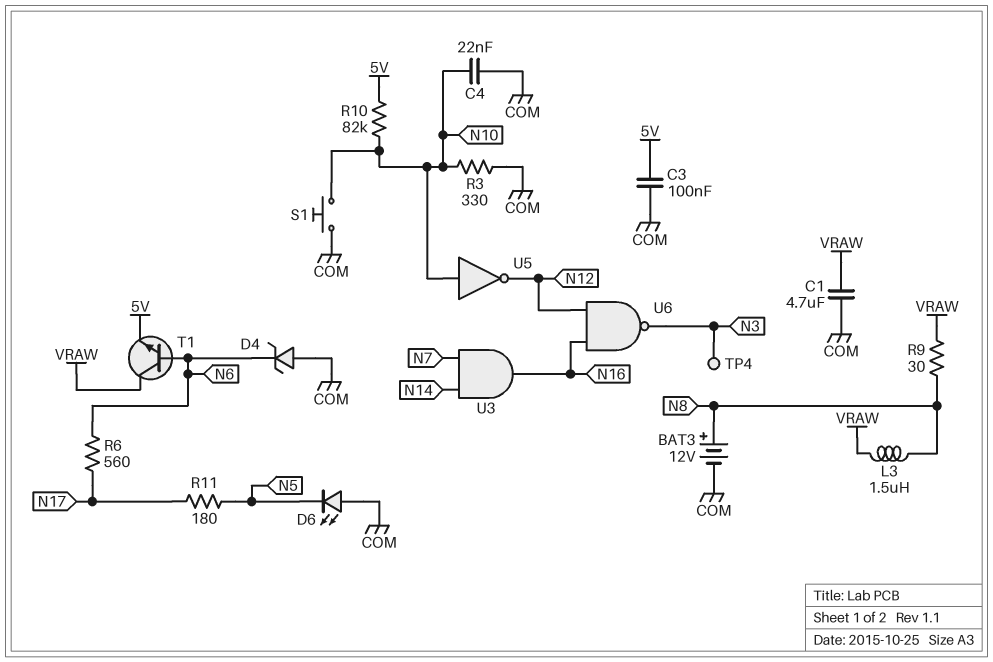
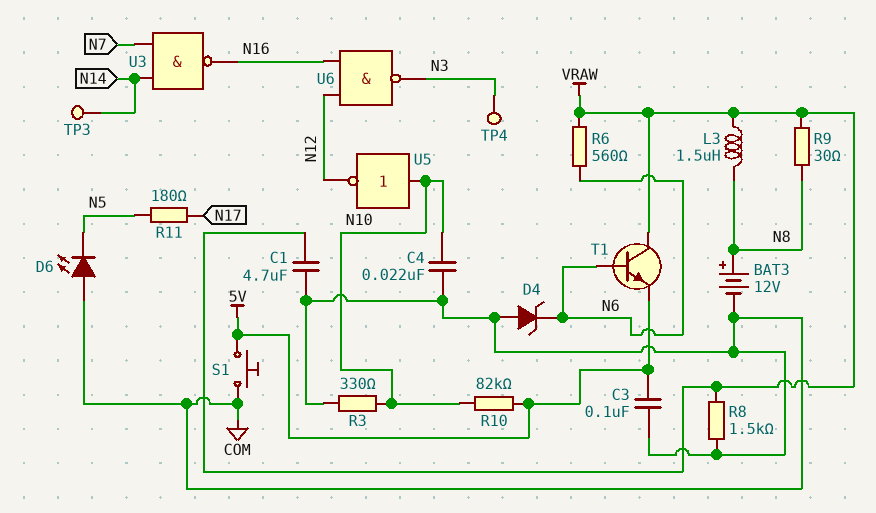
R6: 560 (N6, N17) -> 560 (N6, VRAW)
R8: none -> 1.5k (COM, VRAW)
S1: button (COM, N10) -> button (5V, COM)
TP3: none -> test point (N14)
U3: AND (in N7, in N14, out N16) -> NAND (in N7, in N14, out N16)

